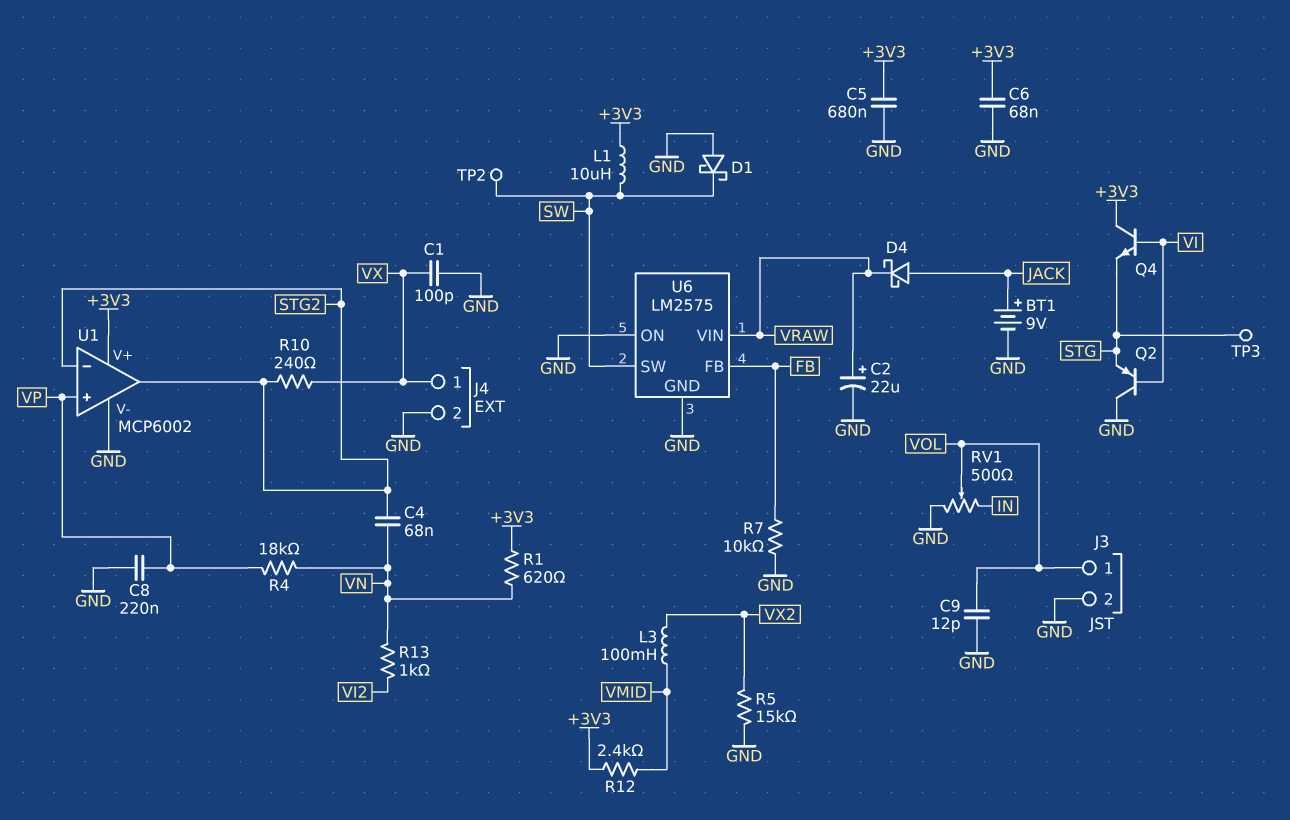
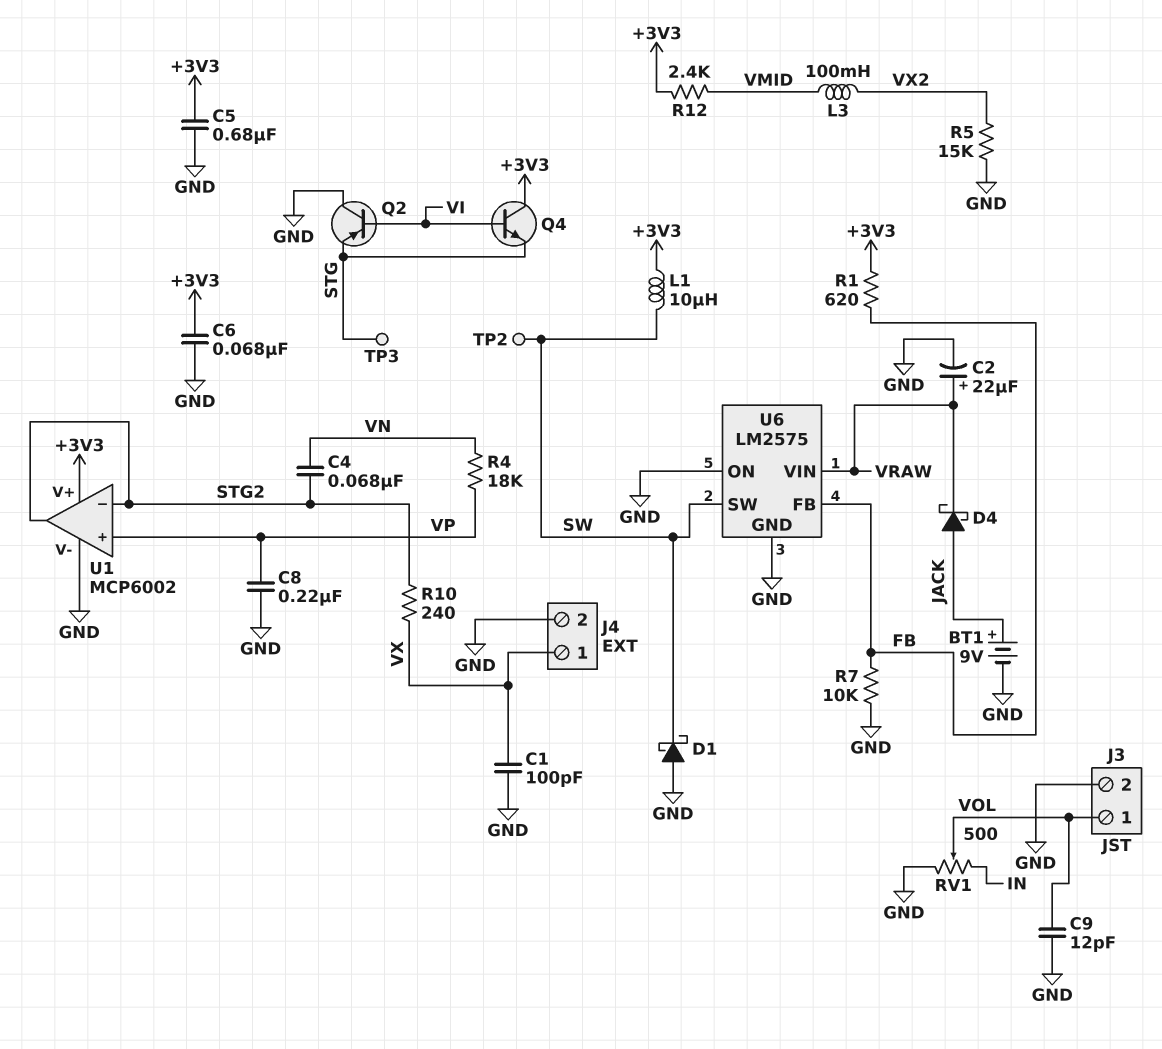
R1: 620 (+3V3, VN) -> 620 (+3V3, FB)
R13: 1k (VI2, VN) -> none

